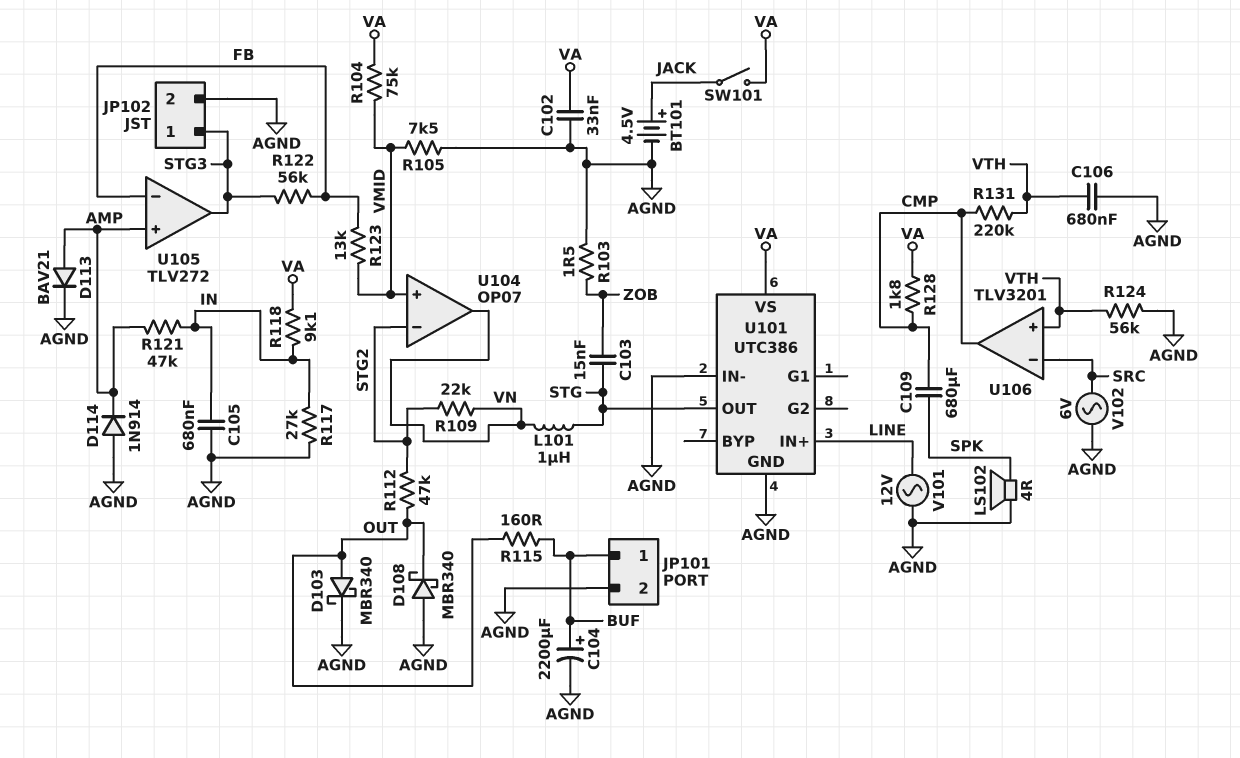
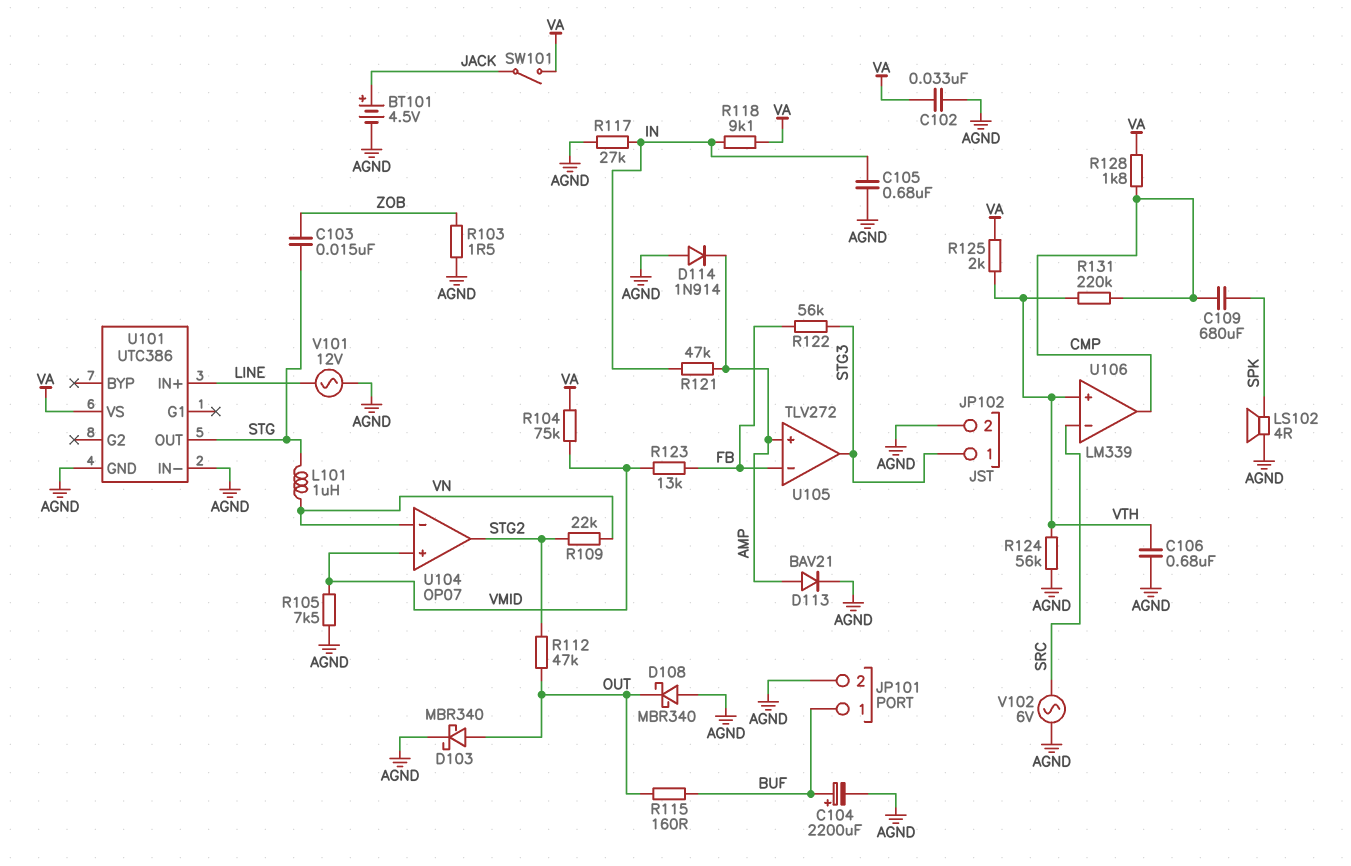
R125: none -> 2k (VA, VTH)
U104 pin in-: STG2 -> VN
U104 pin out: VN -> STG2
U106: TLV3201 -> LM339

